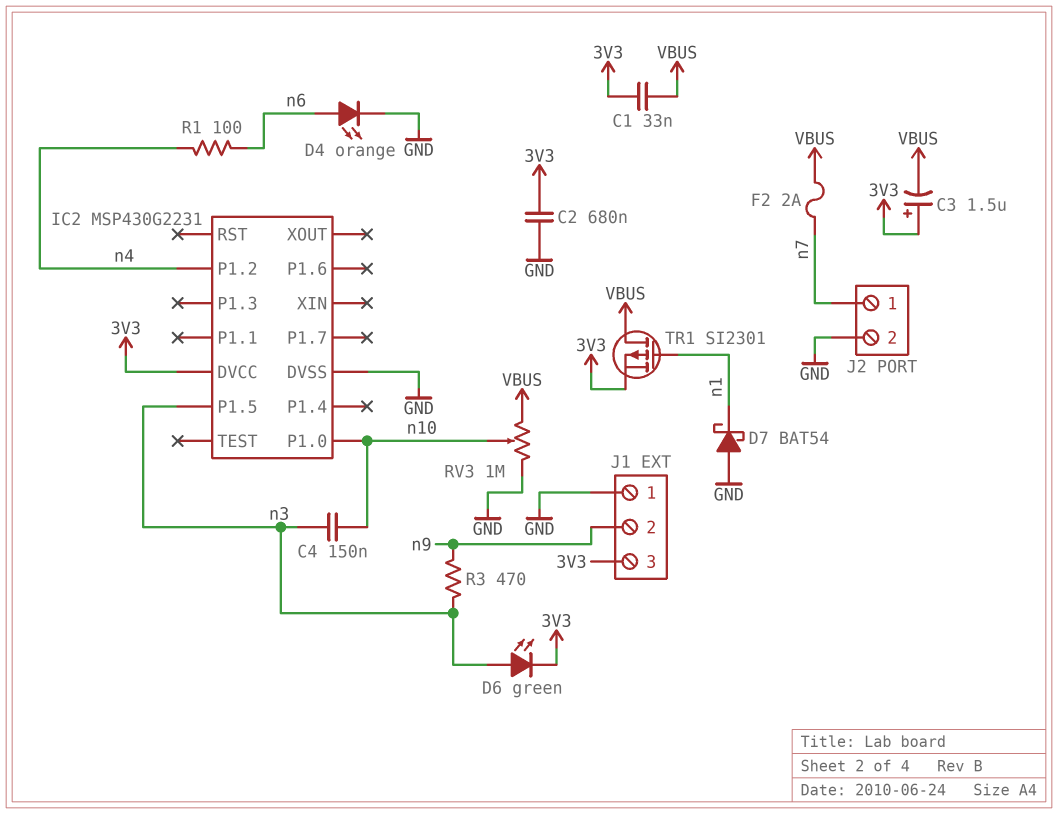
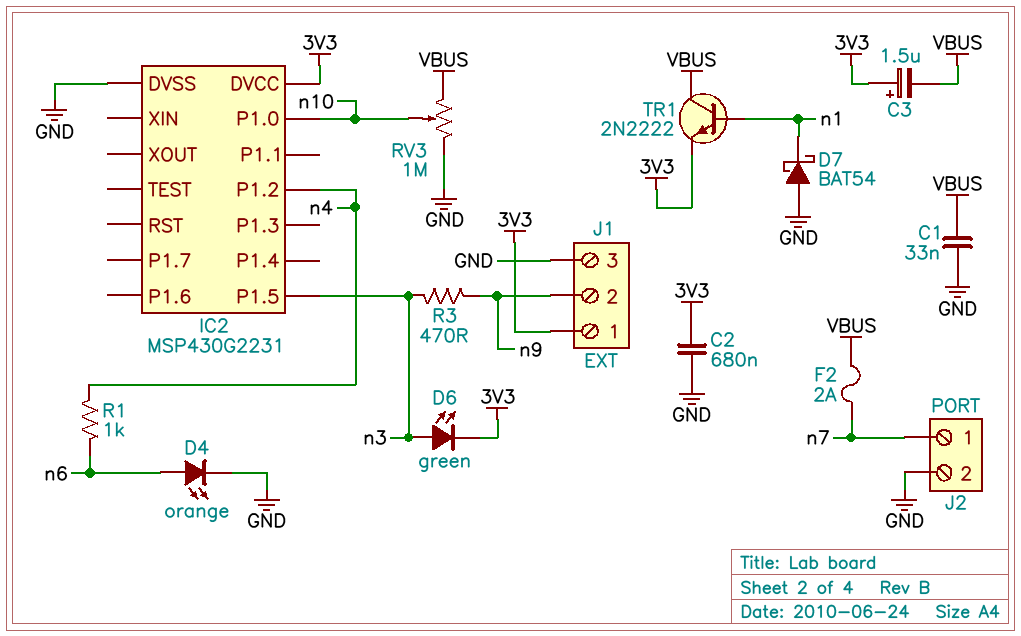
C1: 33nF (3V3, VBUS) -> 33nF (GND, VBUS)
C4: 150nF (n3, n10) -> none
J1 pin 1: GND -> 3V3
J1 pin 3: 3V3 -> GND
R1: 100 (n4, n6) -> 1k (n4, n6)
TR1: PMOS SI2301 (G n1, D VBUS, S 3V3) -> NPN 2N2222 (B n1, C VBUS, E 3V3)

